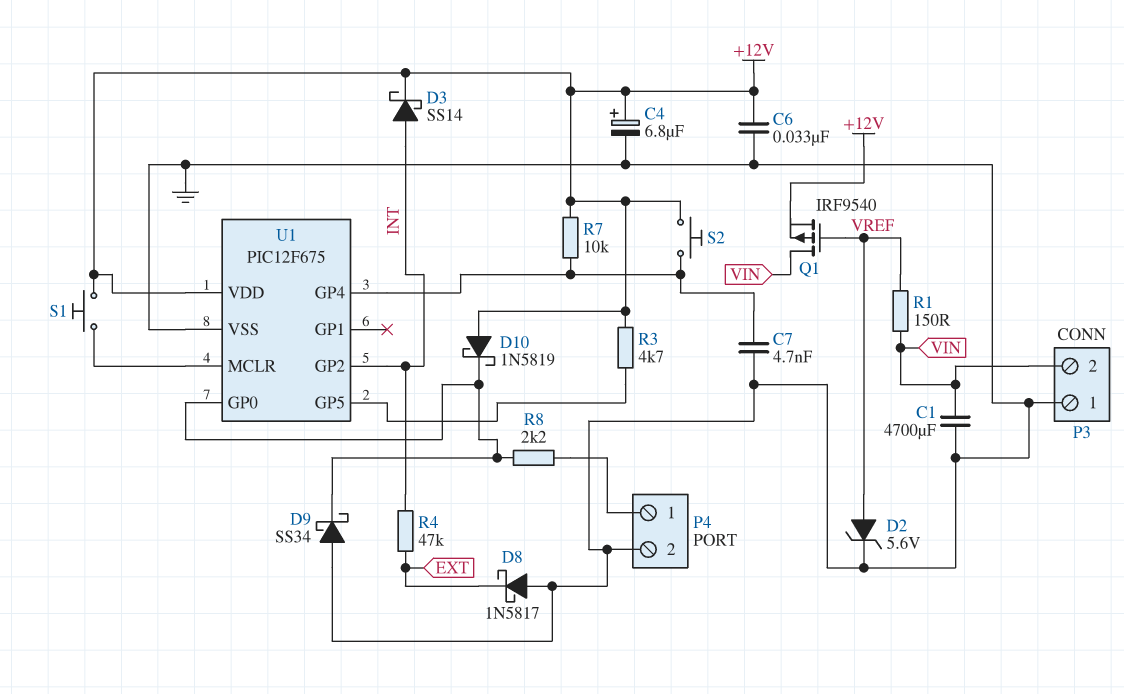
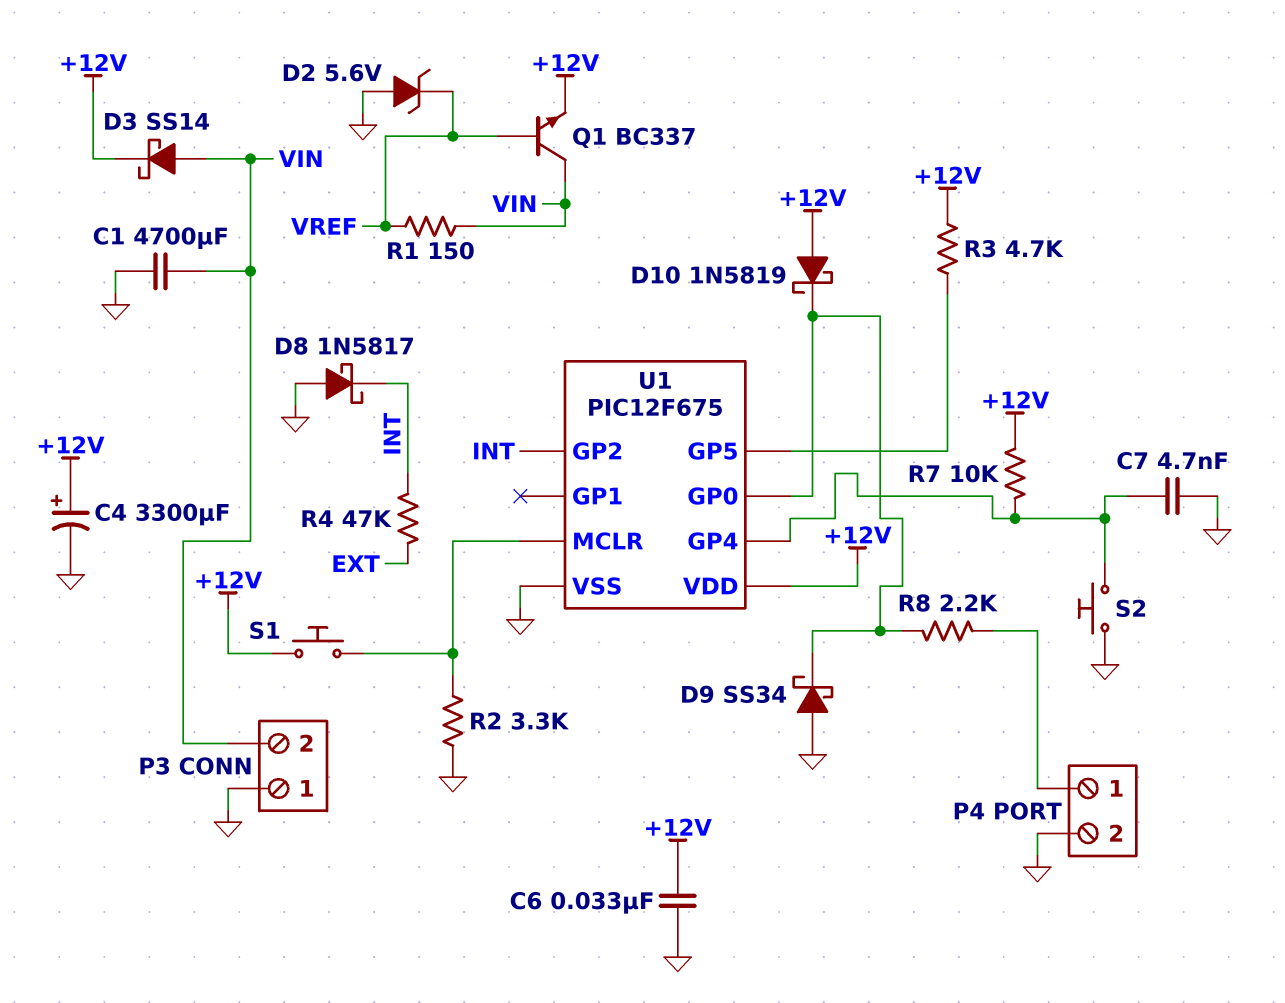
C4: 6.8uF (plus +12V, minus GND) -> 3300uF (plus +12V, minus GND)
D2: zener 5.6V (A VREF, K GND) -> zener 5.6V (A GND, K VREF)
D3: schottky SS14 (A INT, K +12V) -> schottky SS14 (A VIN, K +12V)
D8: schottky 1N5817 (A GND, K EXT) -> schottky 1N5817 (A GND, K INT)
Q1: PMOS IRF9540 (G VREF, D VIN, S +12V) -> NPN BC337 (B VREF, C VIN, E +12V)
R2: none -> 3.3k (GND, U1/MCLR)
S2: button (+12V, U1/GP4) -> button (GND, U1/GP4)

